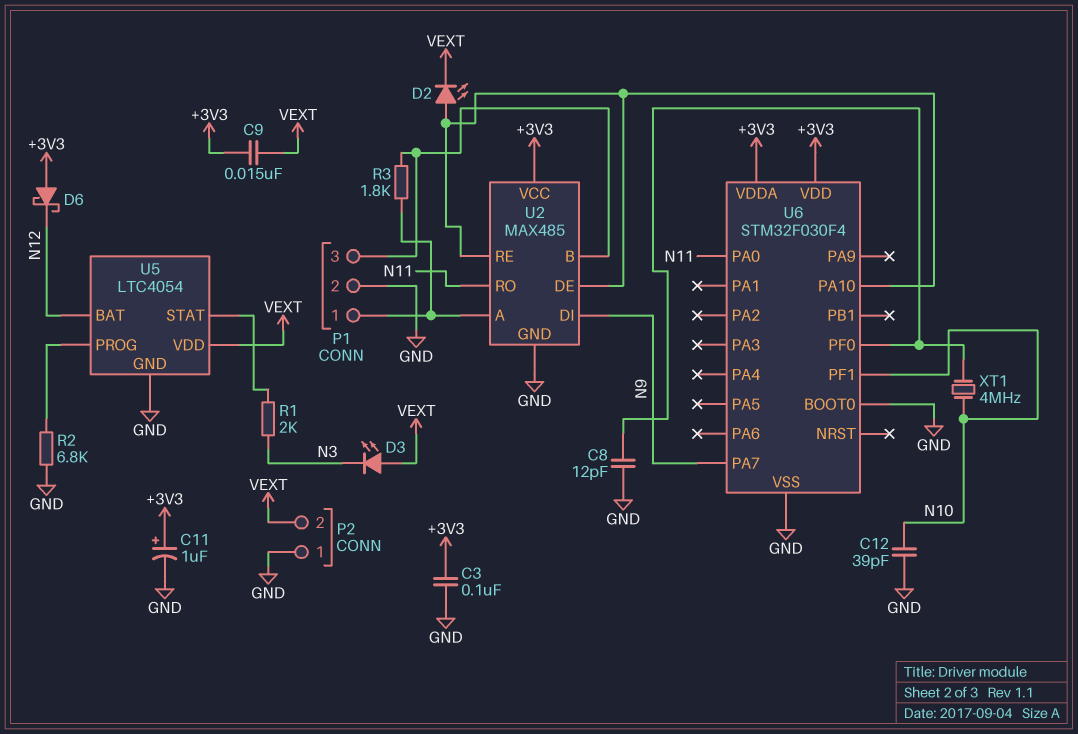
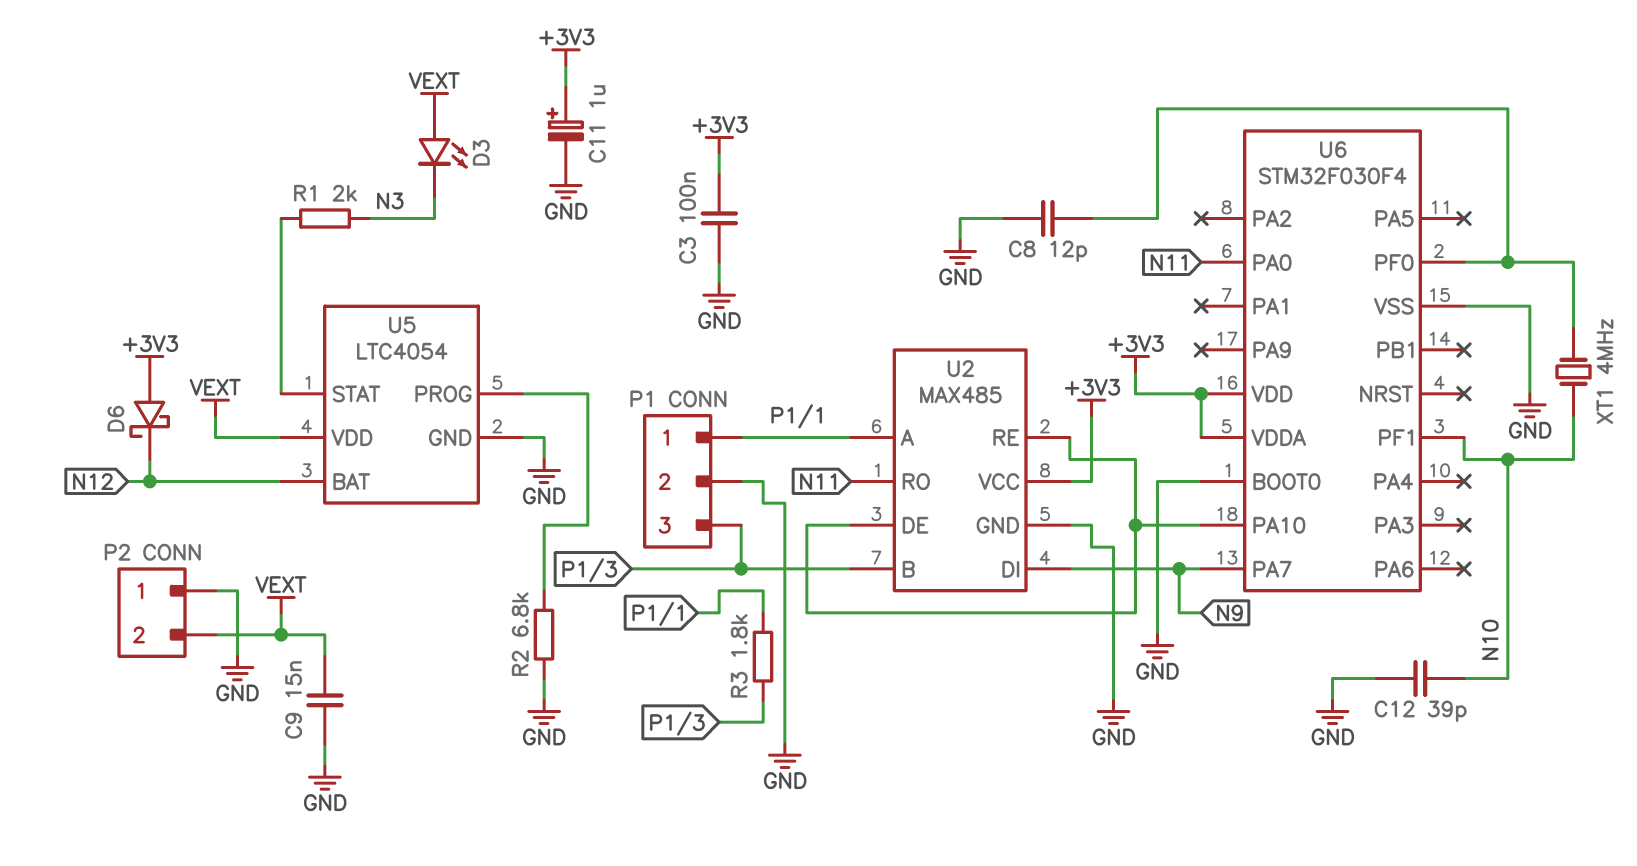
C9: 15nF (+3V3, VEXT) -> 15nF (GND, VEXT)
D2: LED (A U2/DE, K VEXT) -> none

